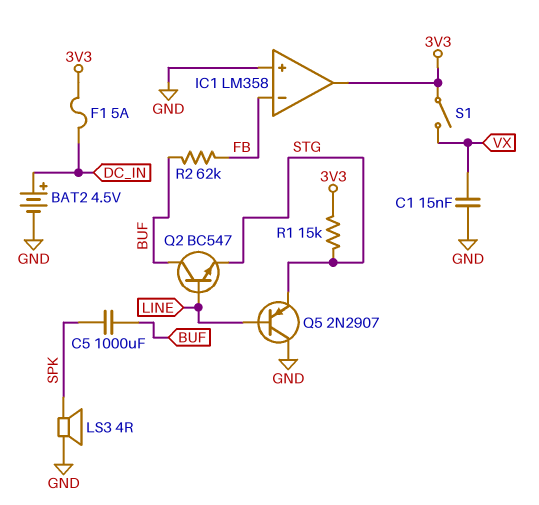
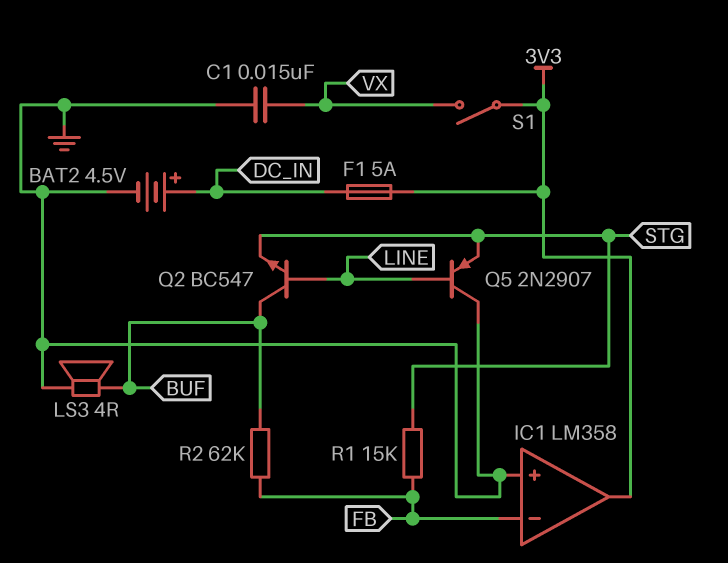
C5: 1000uF (BUF, SPK) -> none
LS3: speaker 4R (GND, SPK) -> speaker 4R (BUF, GND)
R1: 15k (3V3, STG) -> 15k (FB, STG)

